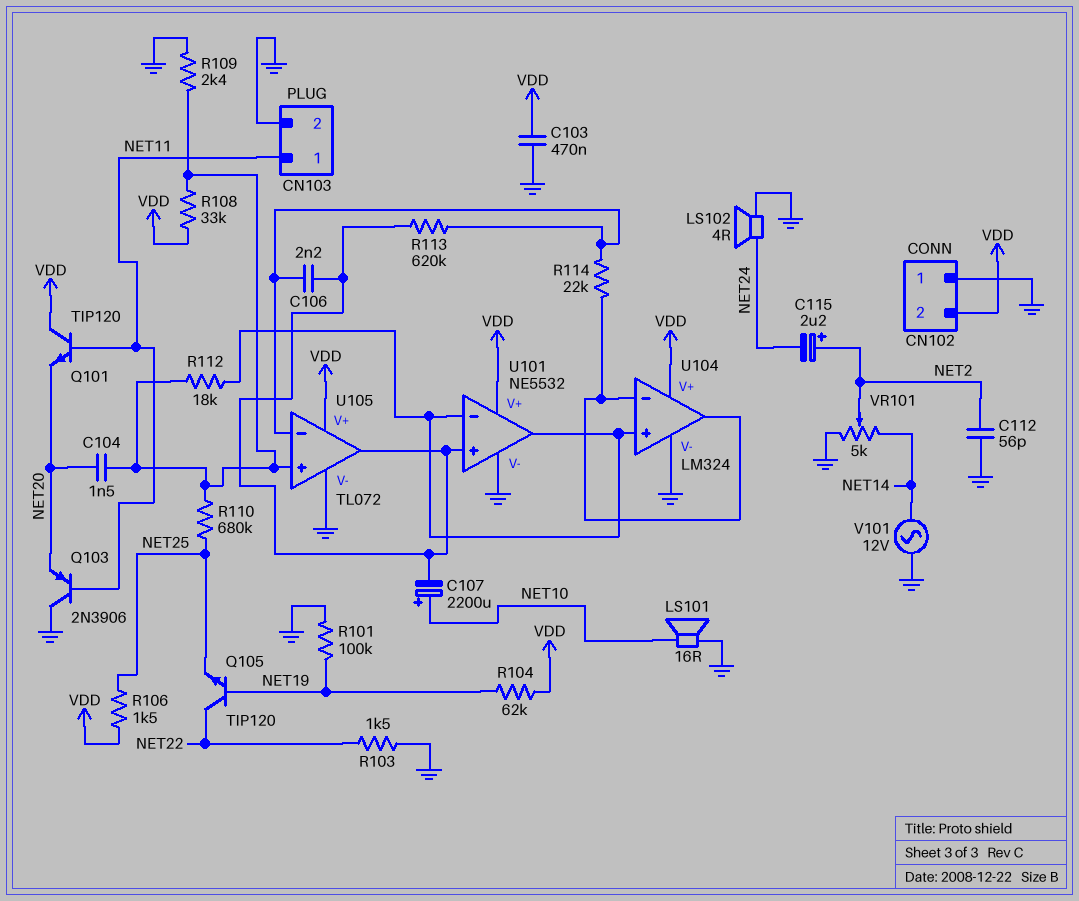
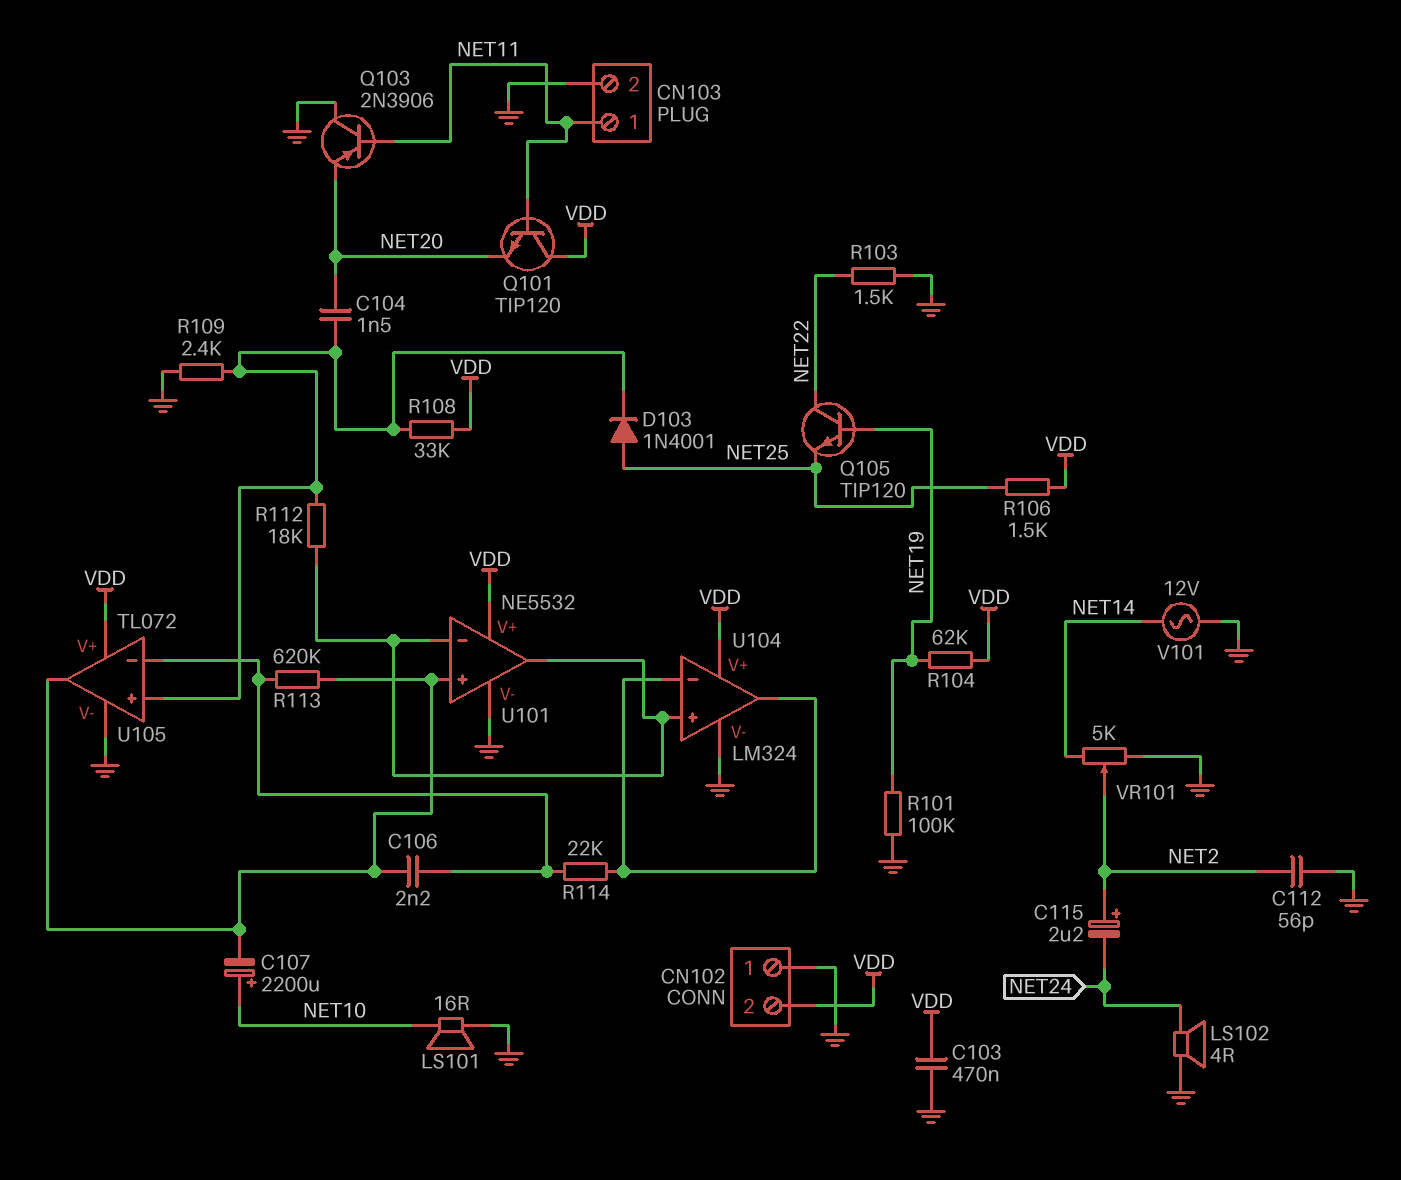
D103: none -> diode 1N4001 (A NET25, K U105/in+)
R110: 680k (NET25, U105/in+) -> none

